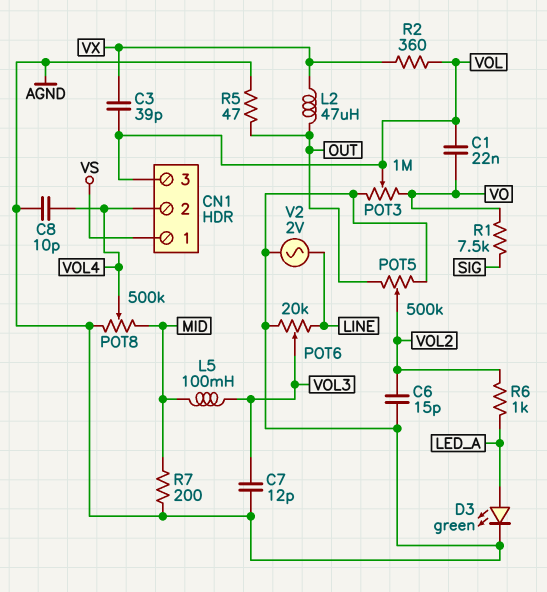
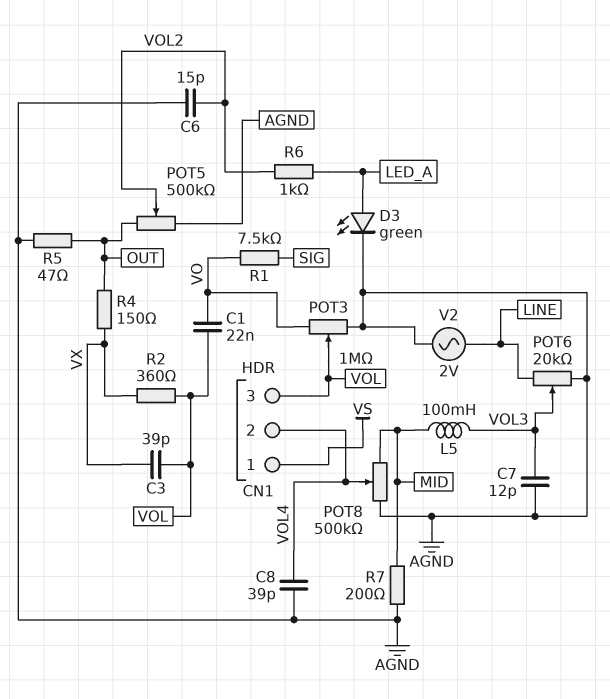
C8: 10pF (AGND, VOL4) -> 39pF (AGND, VOL4)
L2: 47uH (OUT, VX) -> none
R4: none -> 150 (OUT, VX)

